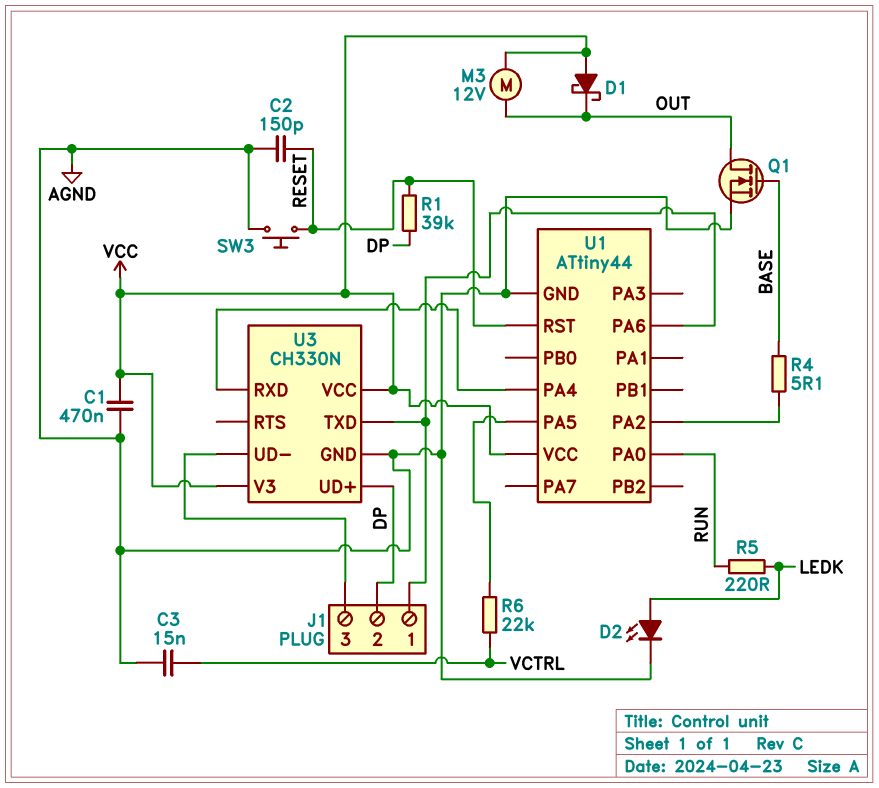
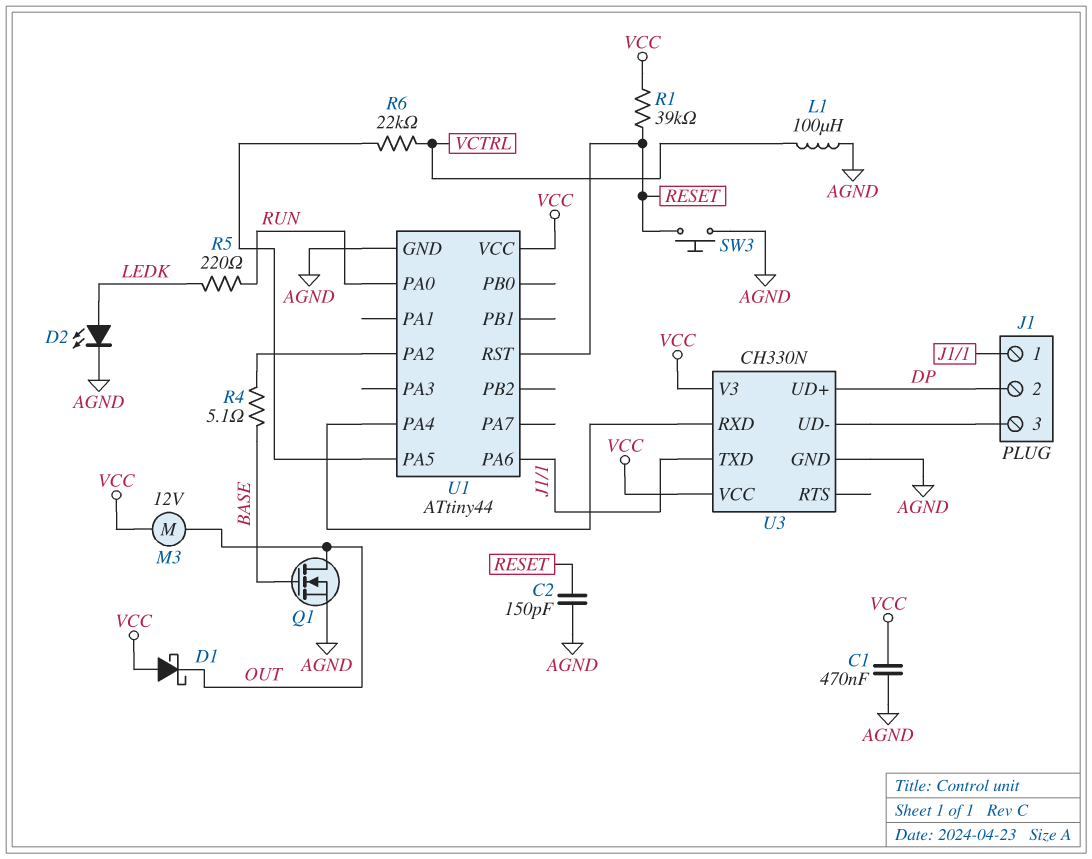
C3: 15nF (AGND, VCTRL) -> none
L1: none -> 100uH (AGND, VCTRL)
R1: 39k (DP, RESET) -> 39k (RESET, VCC)

